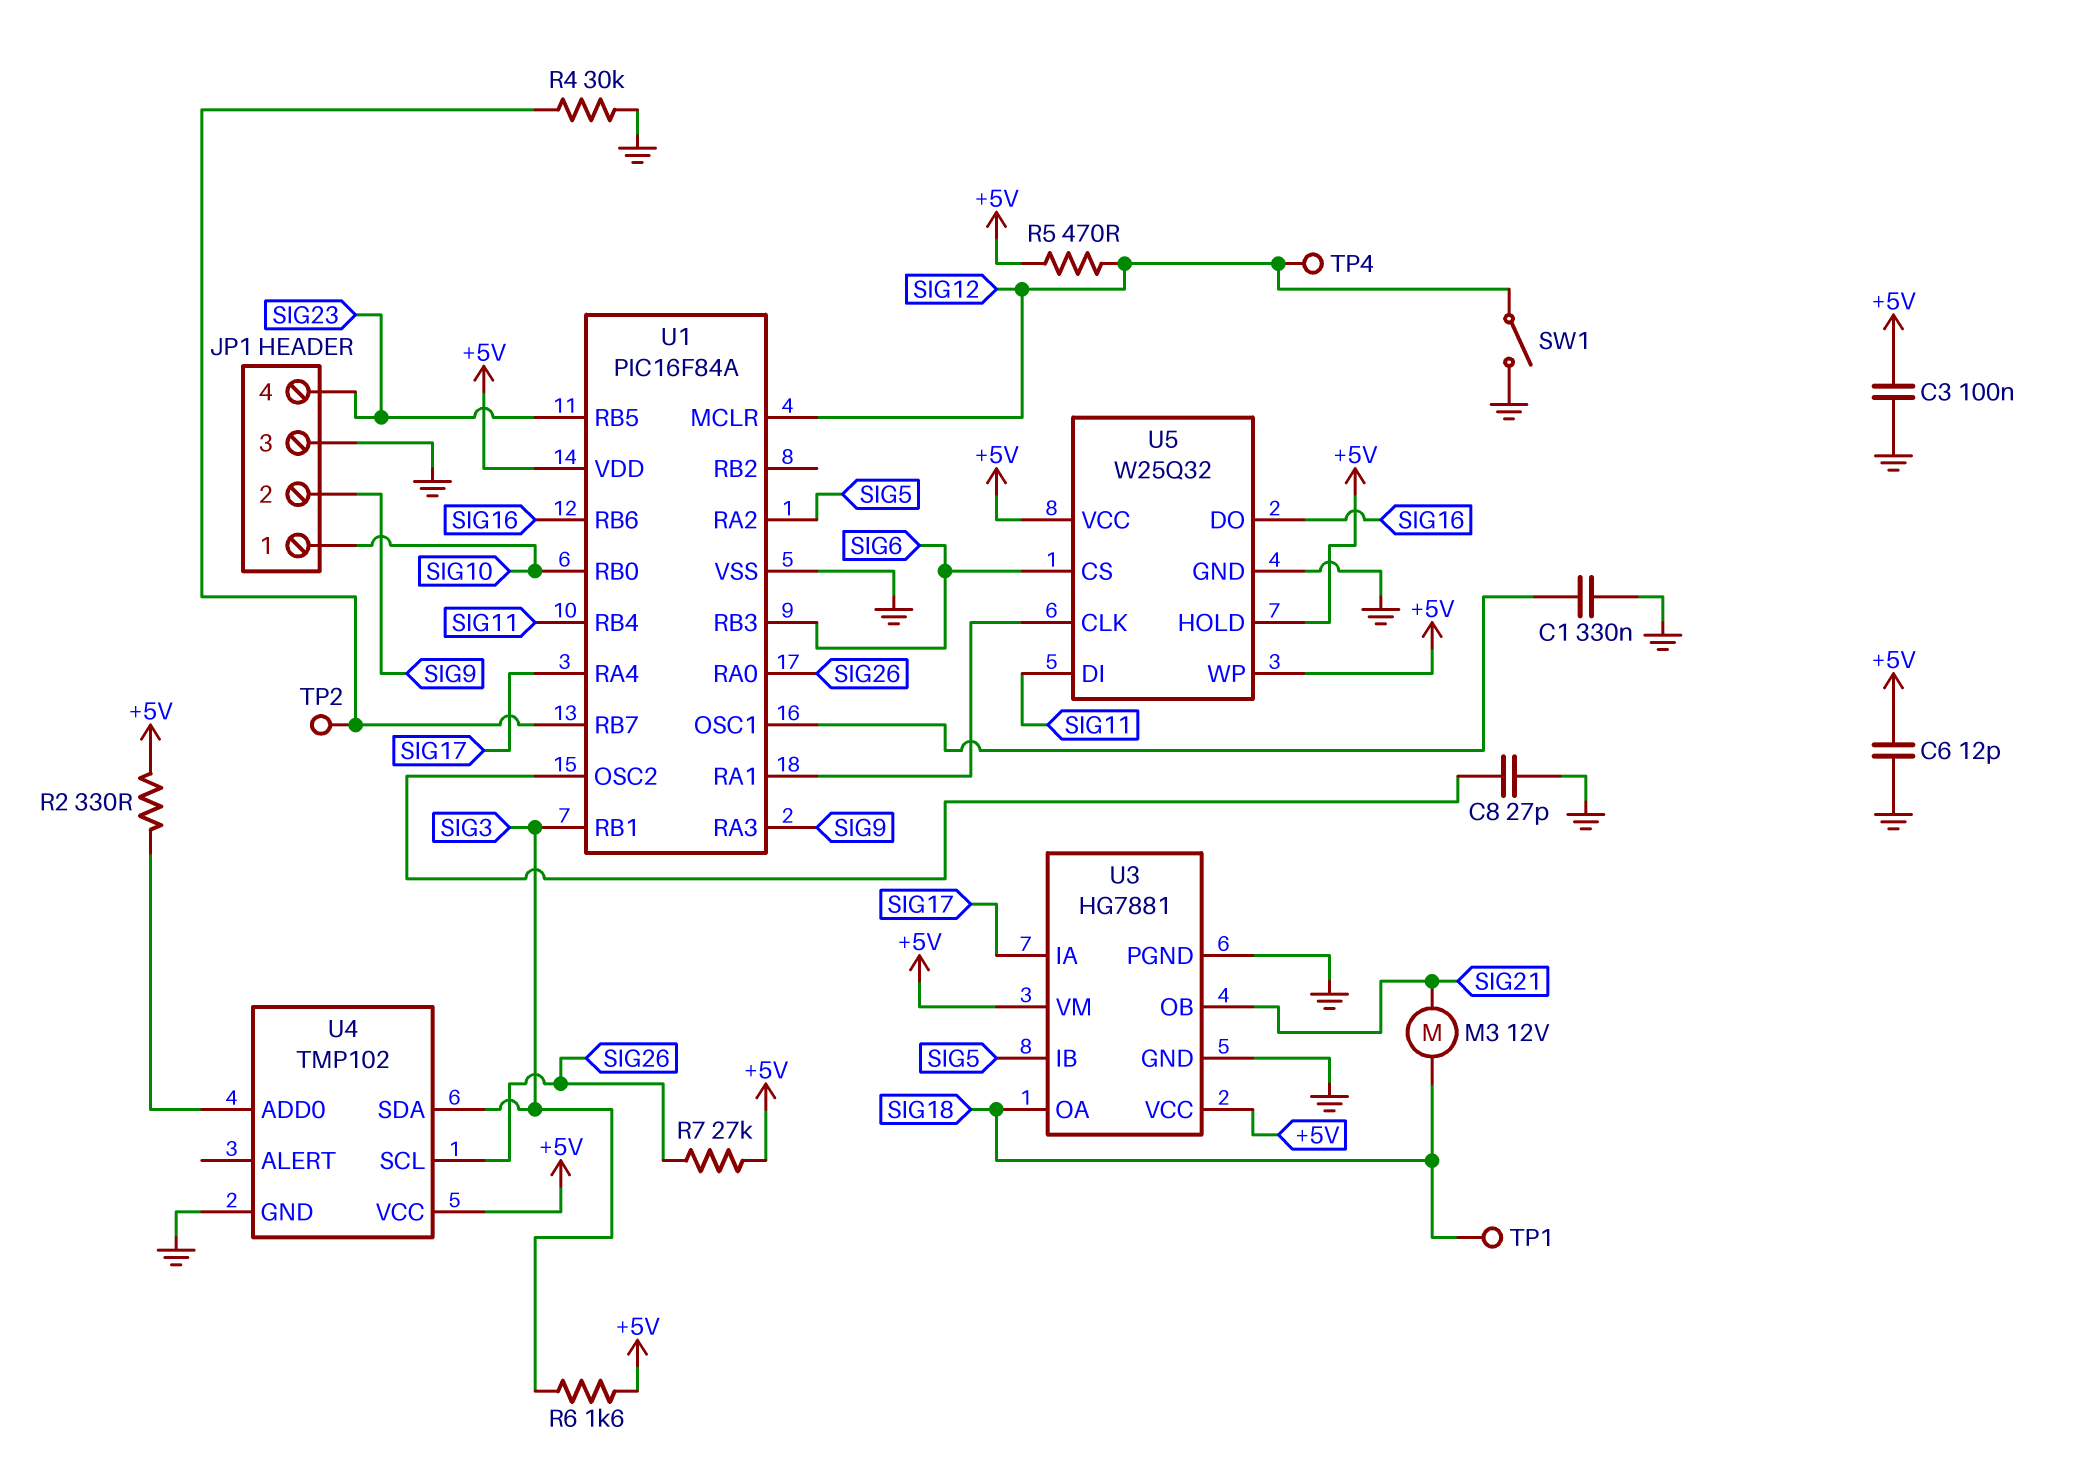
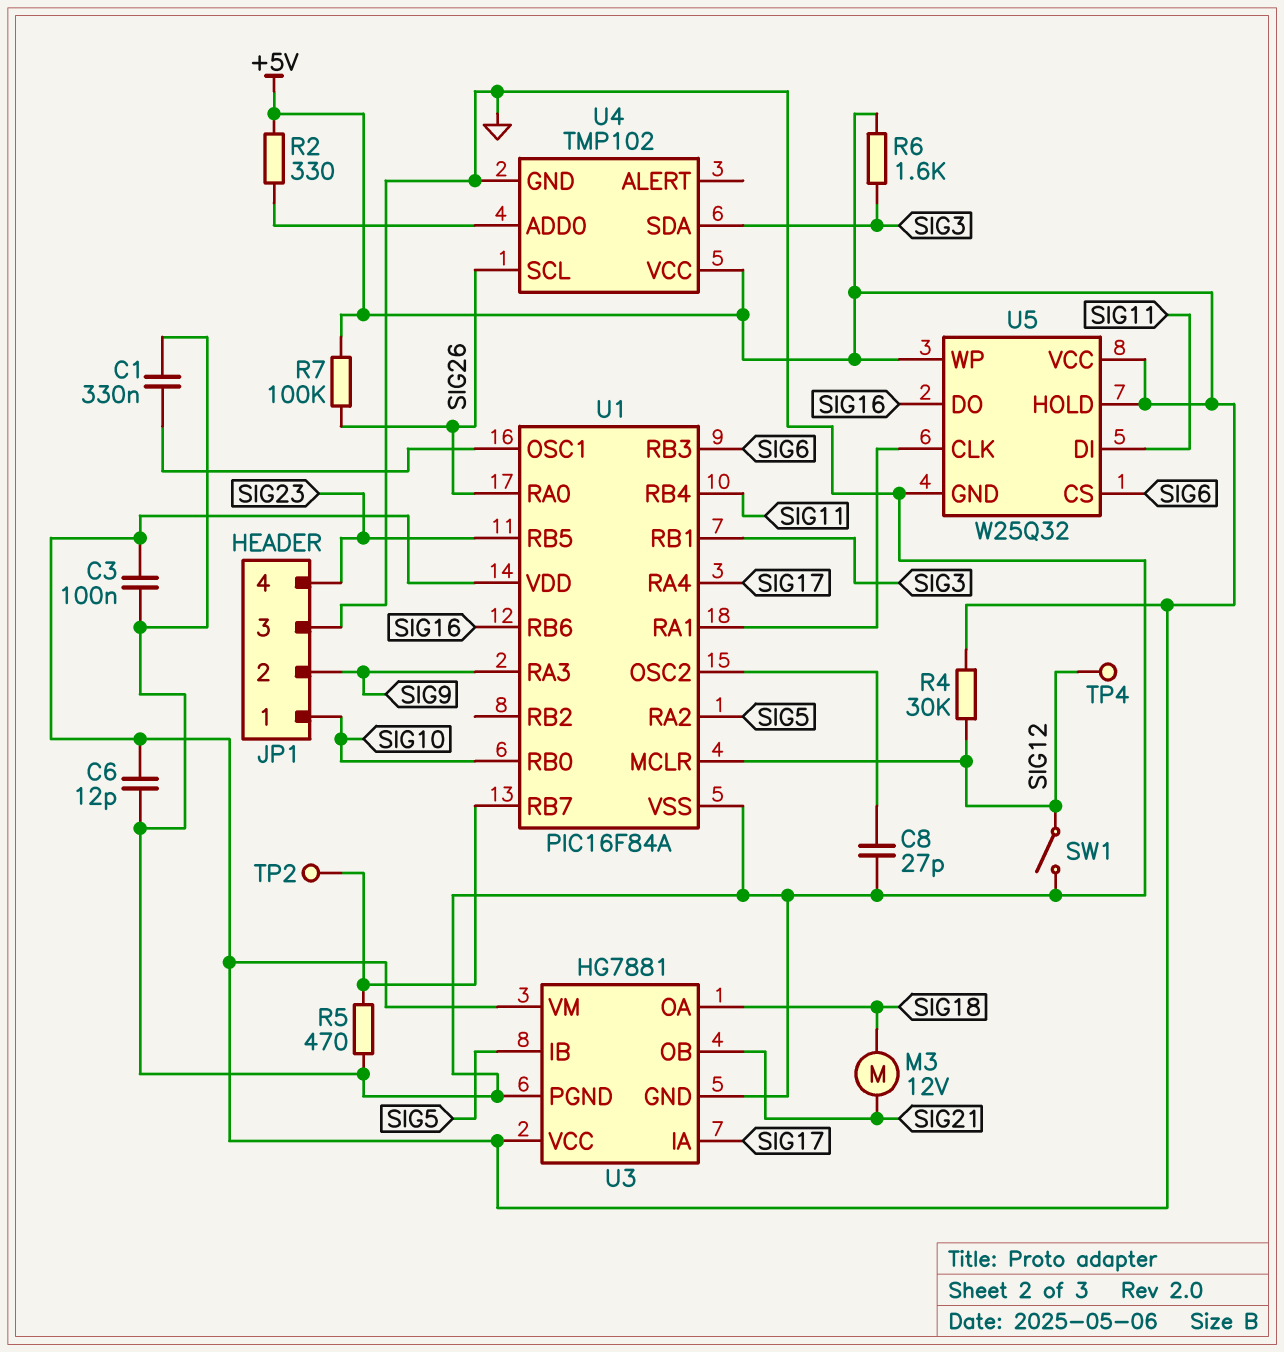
R4: 30k (GND, U1/RB7) -> 30k (+5V, SIG12)
R5: 470 (+5V, SIG12) -> 470 (GND, U1/RB7)
R7: 27k (+5V, SIG26) -> 100k (+5V, SIG26)
TP1: test point (SIG18) -> none

